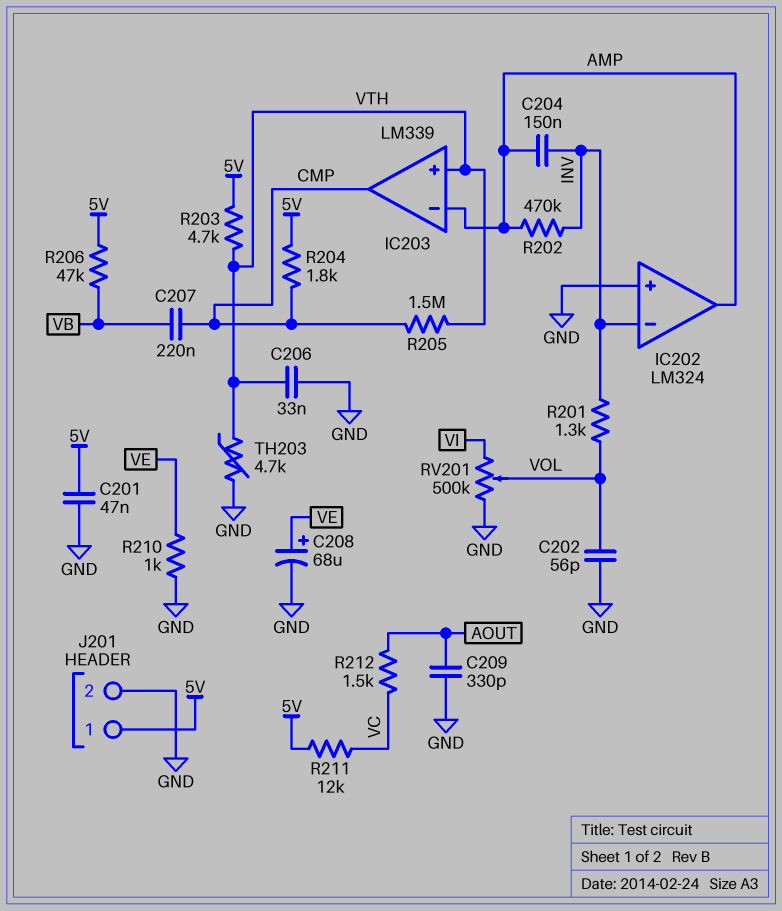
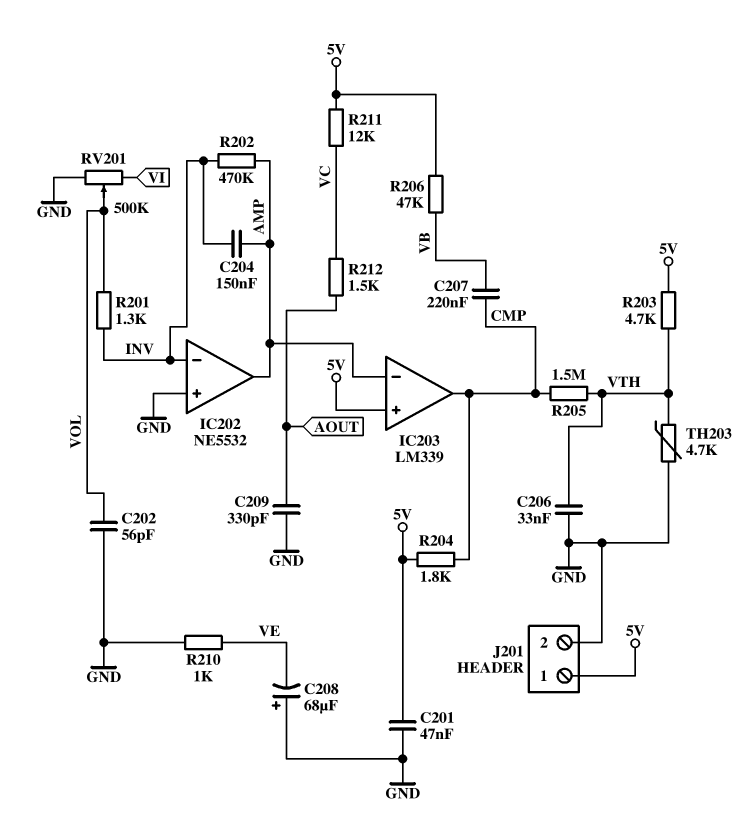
C208: 68uF (plus VE, minus GND) -> 68uF (plus GND, minus VE)
IC202: LM324 -> NE5532
IC203 pin in+: VTH -> 5V

